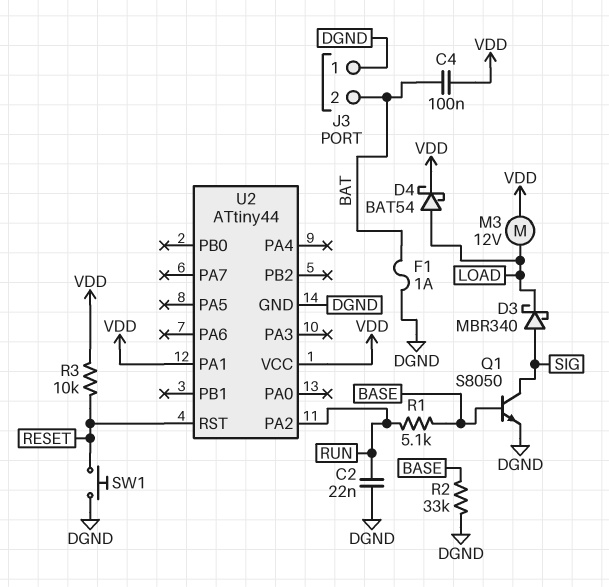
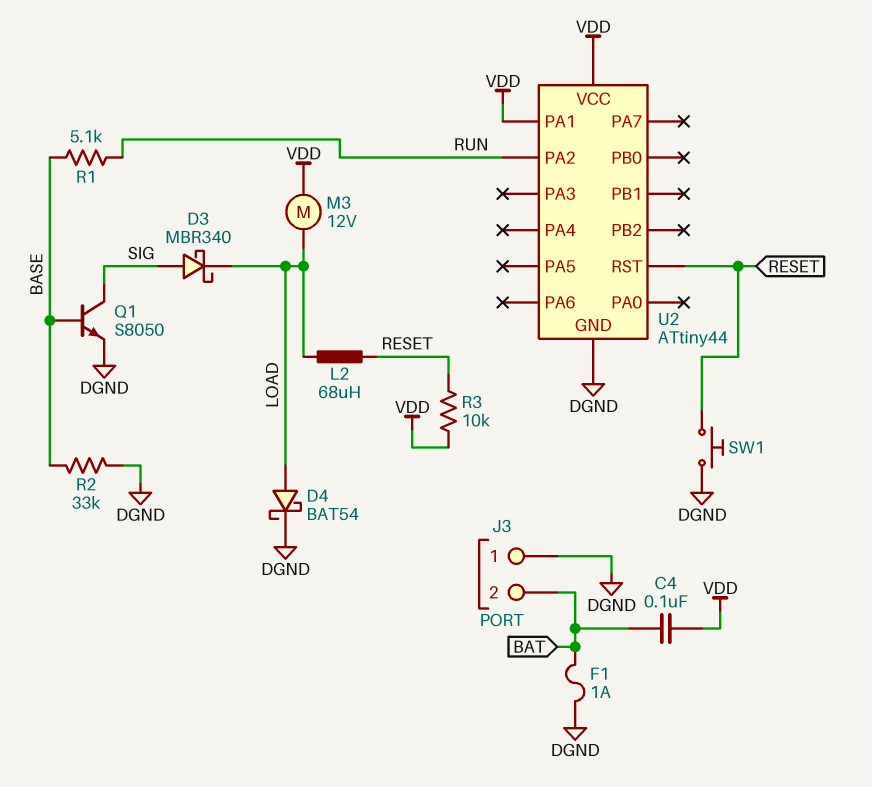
C2: 22nF (DGND, RUN) -> none
D4: schottky BAT54 (A LOAD, K VDD) -> schottky BAT54 (A LOAD, K DGND)
L2: none -> 68uH (LOAD, RESET)

